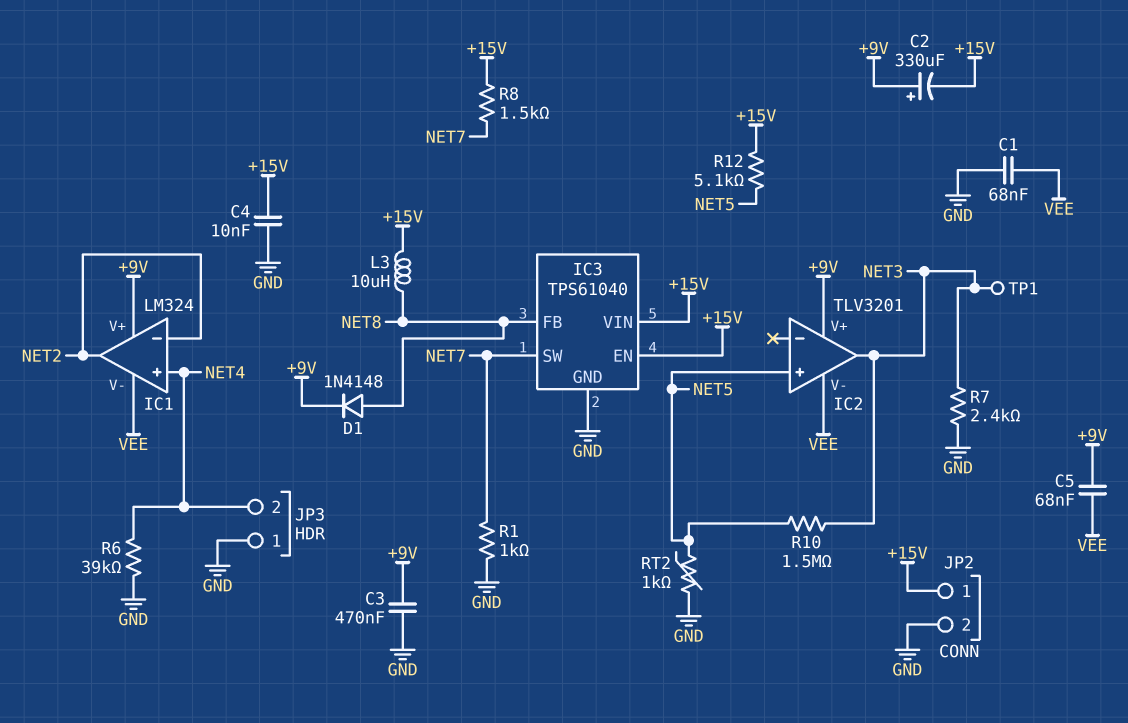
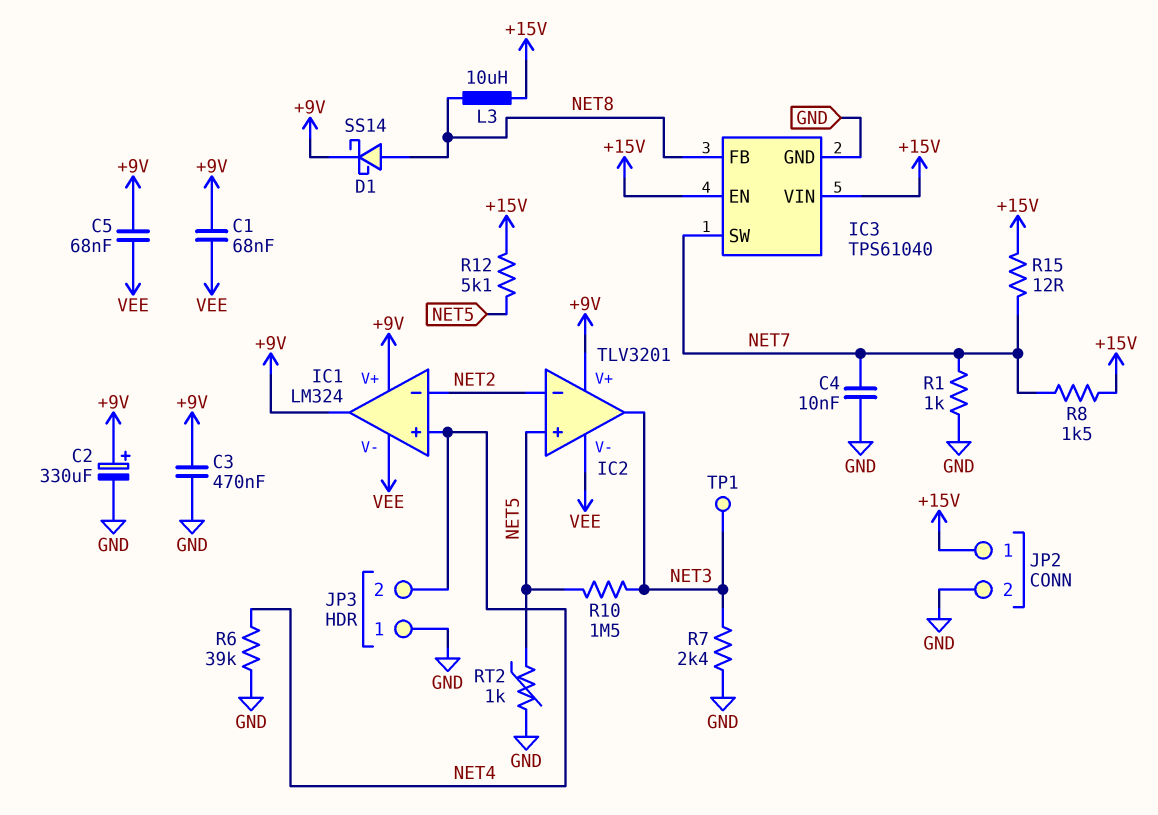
C1: 68nF (GND, VEE) -> 68nF (+9V, VEE)
C2: 330uF (plus +9V, minus +15V) -> 330uF (plus +9V, minus GND)
C4: 10nF (+15V, GND) -> 10nF (GND, NET7)
D1: diode 1N4148 (A NET8, K +9V) -> schottky SS14 (A NET8, K +9V)
IC1 pin out: NET2 -> +9V
IC2 pin in-: none -> NET2
R15: none -> 12 (+15V, NET7)

